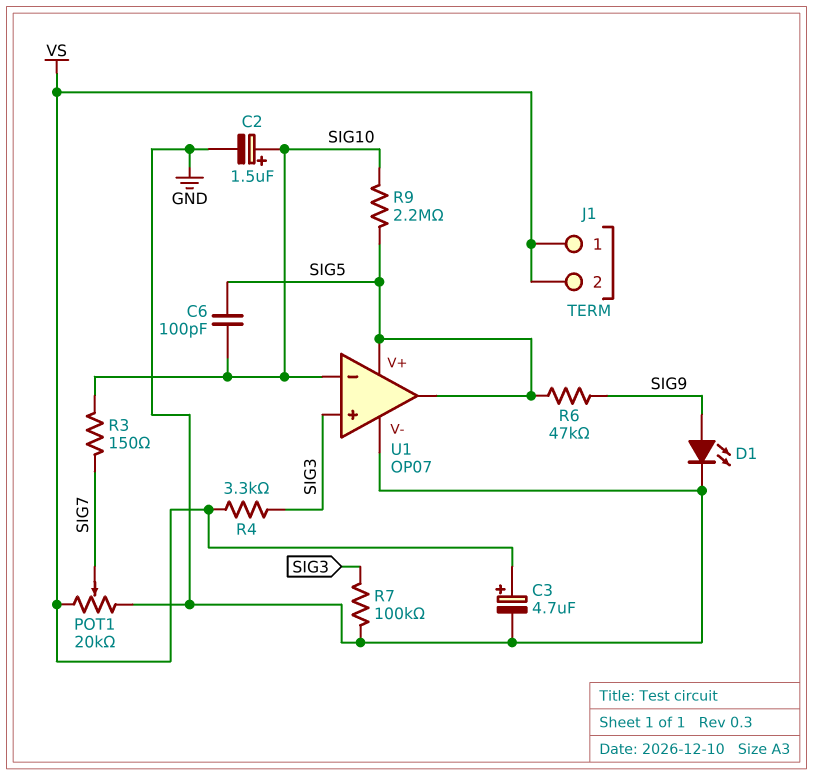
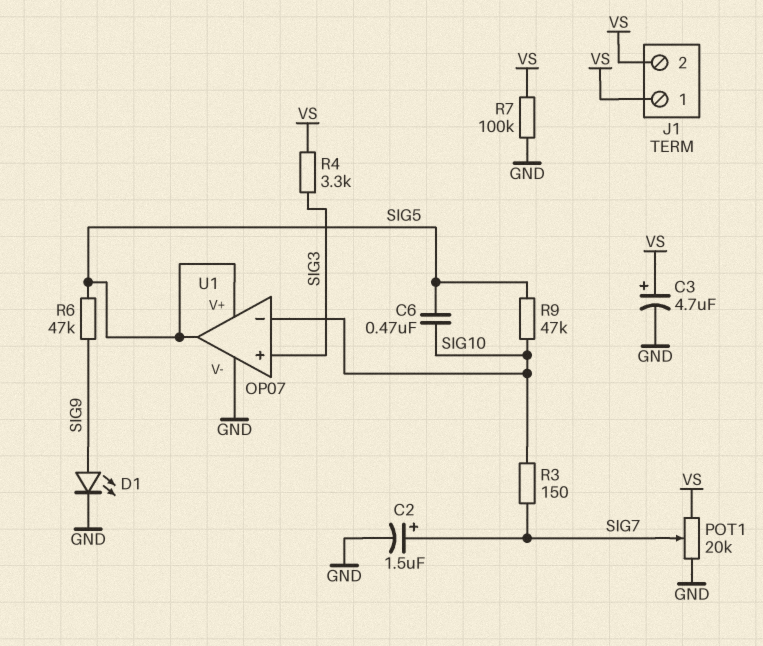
C2: 1.5uF (plus SIG10, minus GND) -> 1.5uF (plus SIG7, minus GND)
C6: 100pF (SIG5, SIG10) -> 470nF (SIG5, SIG10)
R7: 100k (GND, SIG3) -> 100k (GND, VS)
R9: 2.2M (SIG5, SIG10) -> 47k (SIG5, SIG10)

